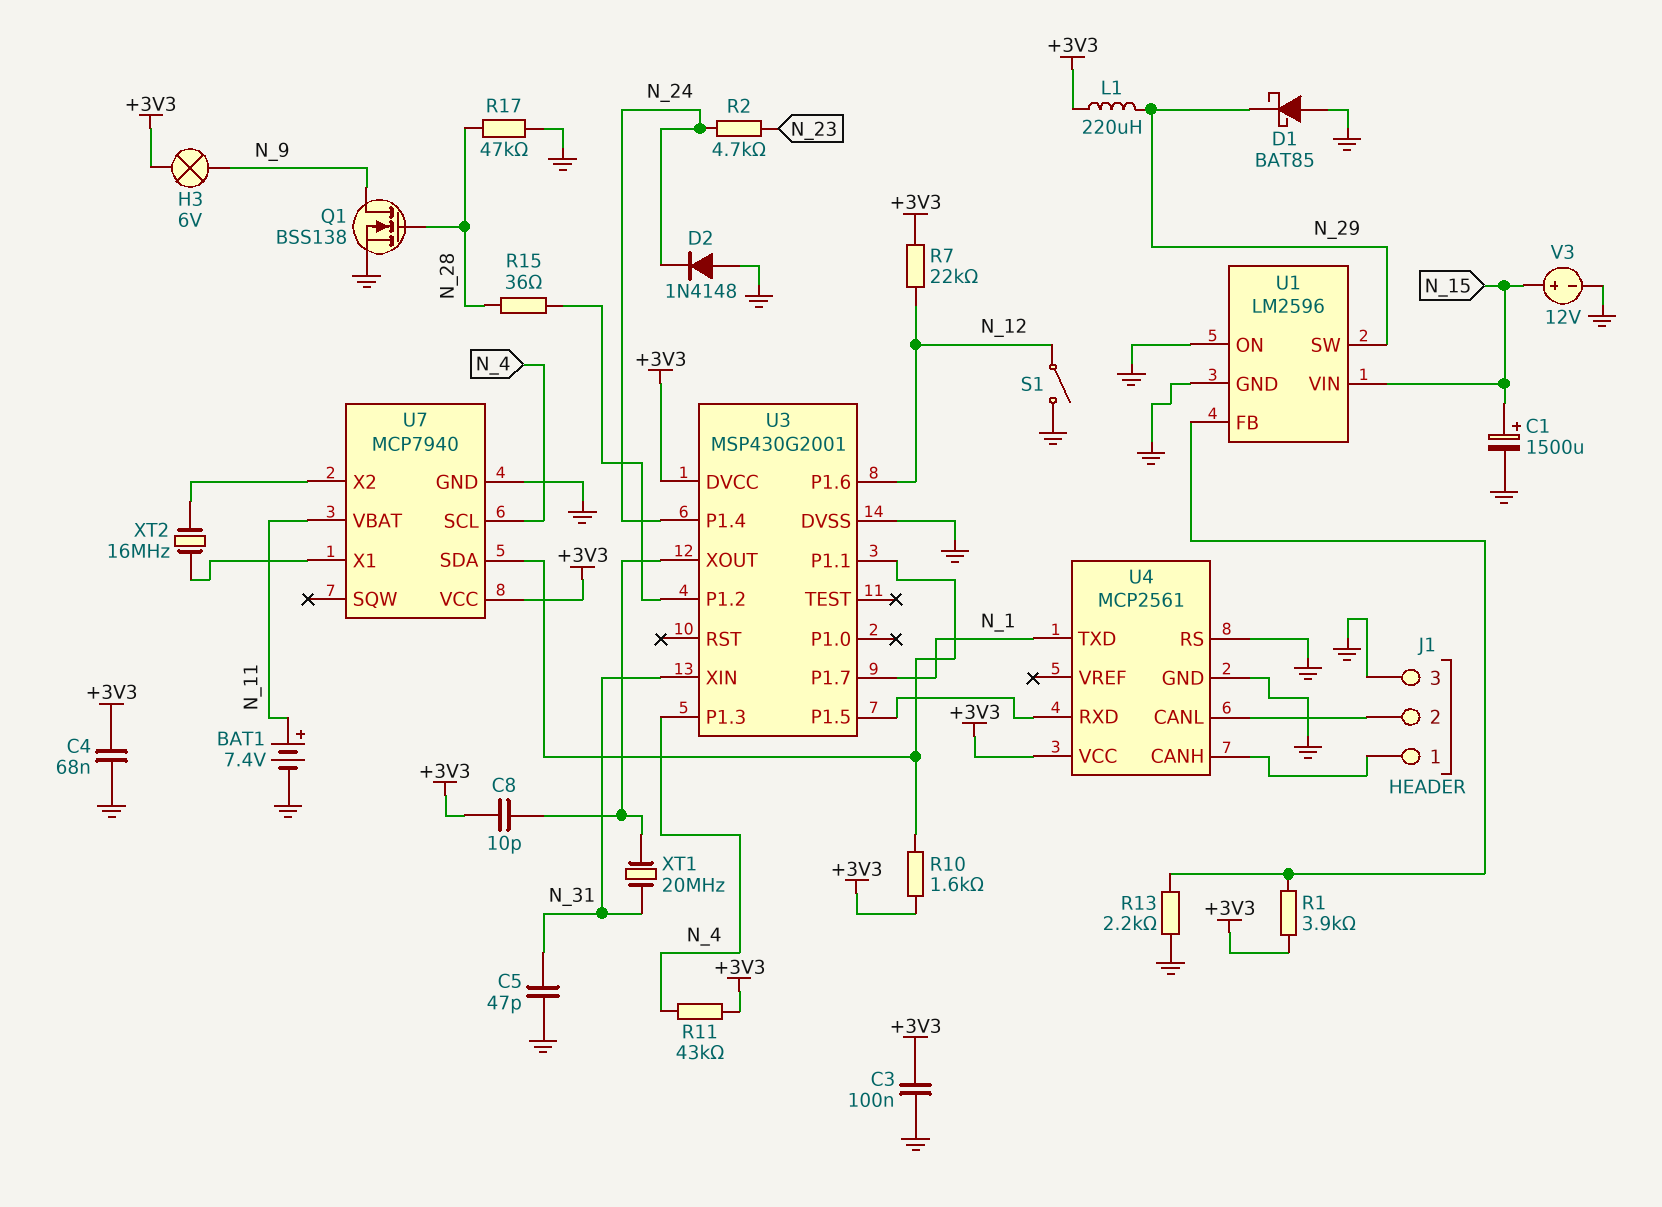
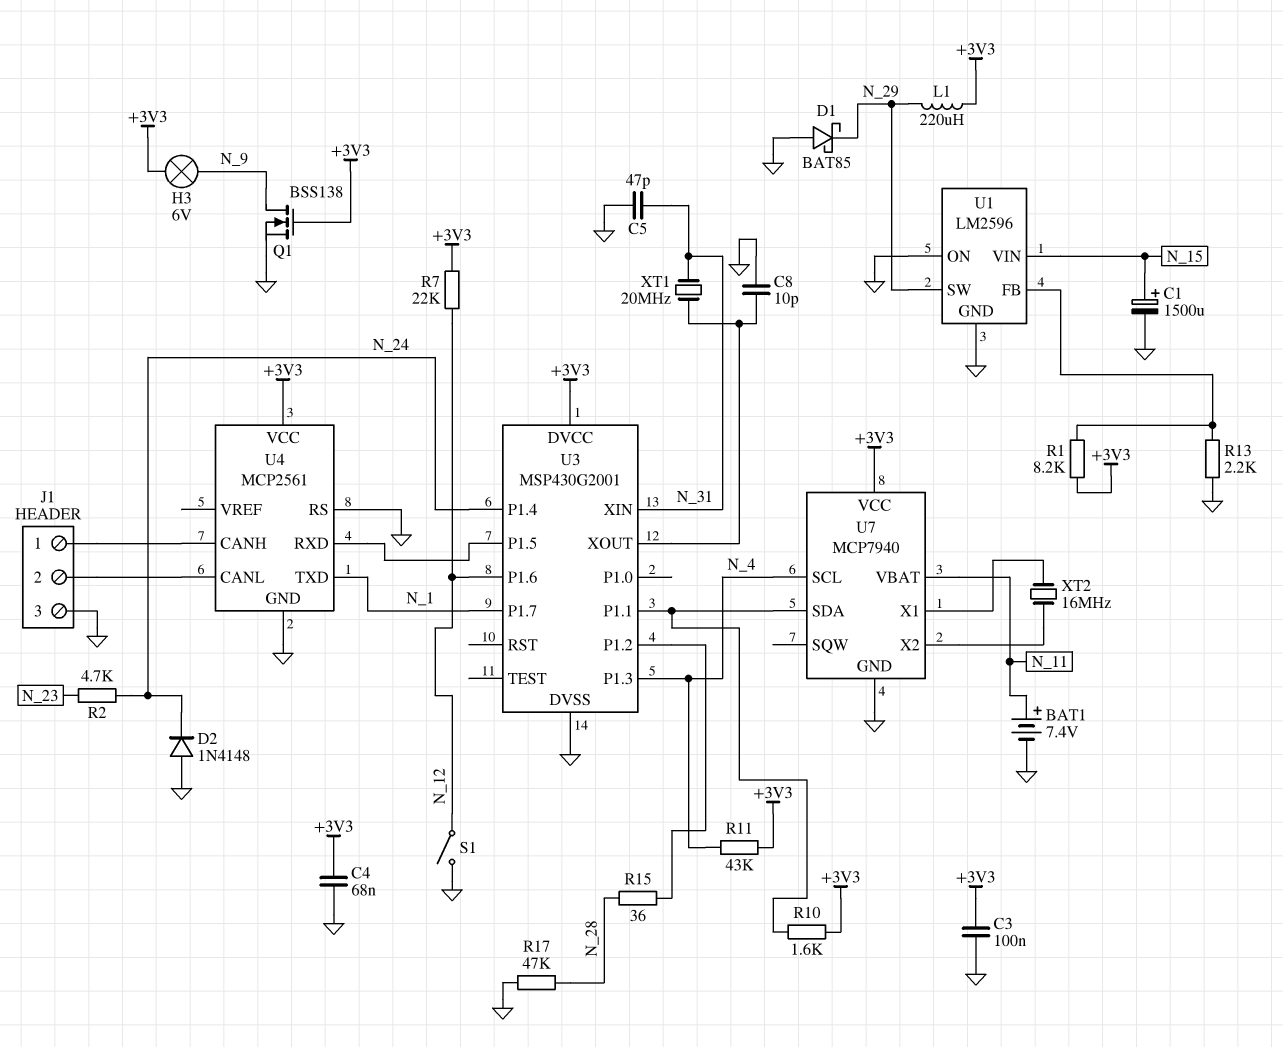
C8: 10pF (+3V3, U3/XOUT) -> 10pF (GND, U3/XOUT)
Q1: NMOS BSS138 (G N_28, D N_9, S GND) -> NMOS BSS138 (G +3V3, D N_9, S GND)
R1: 3.9k (+3V3, U1/FB) -> 8.2k (+3V3, U1/FB)
V3: 12V (plus N_15, minus GND) -> none

